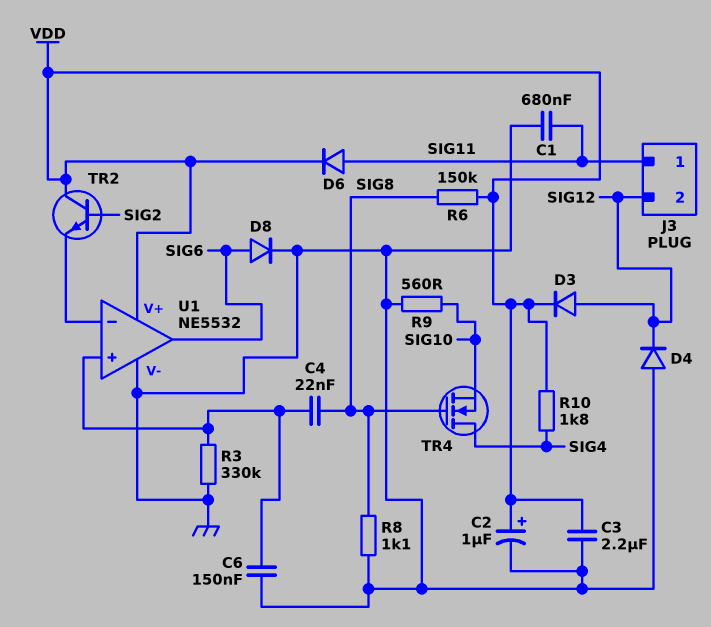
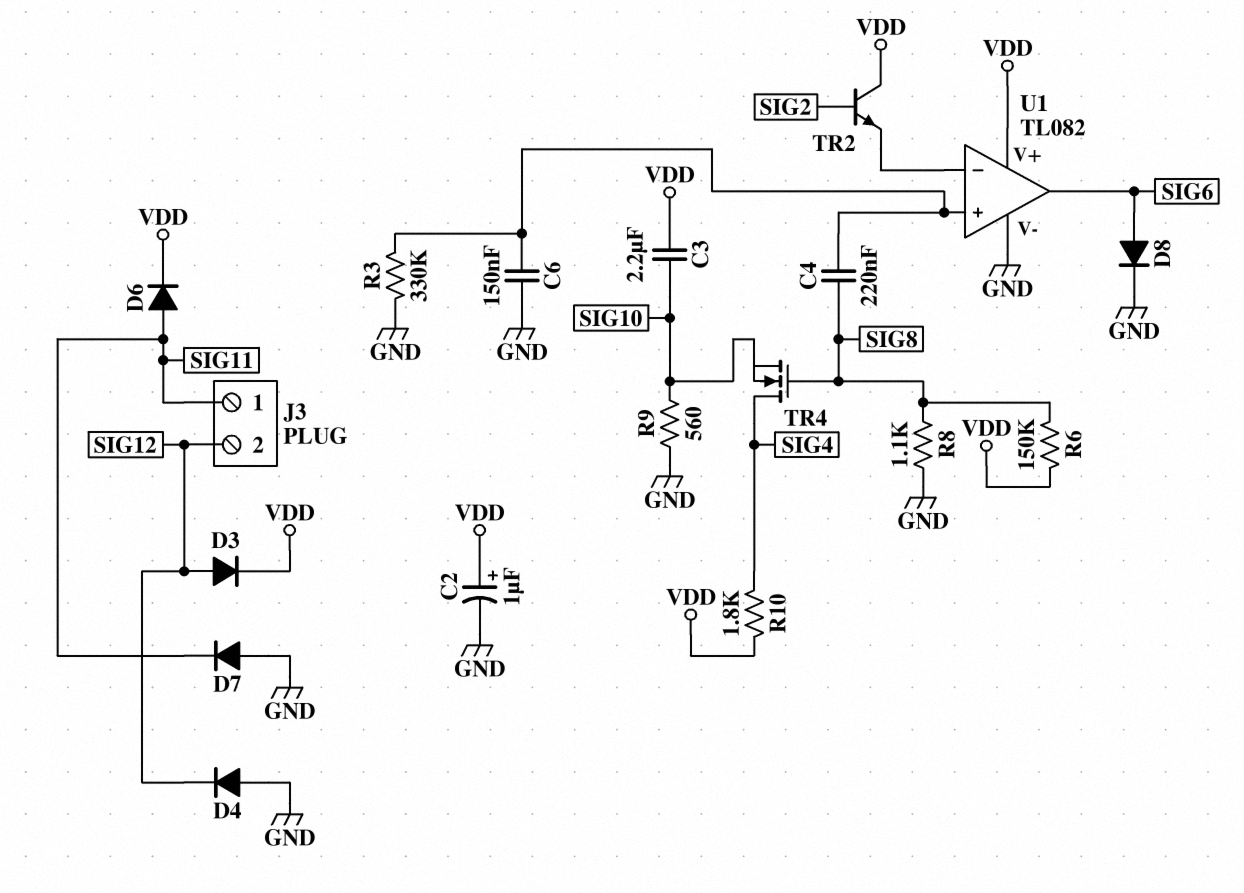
C1: 680nF (GND, SIG11) -> none
C3: 2.2uF (GND, VDD) -> 2.2uF (SIG10, VDD)
C4: 22nF (SIG8, U1/in+) -> 220nF (SIG8, U1/in+)
D7: none -> diode (A GND, K SIG11)
U1: NE5532 -> TL082

